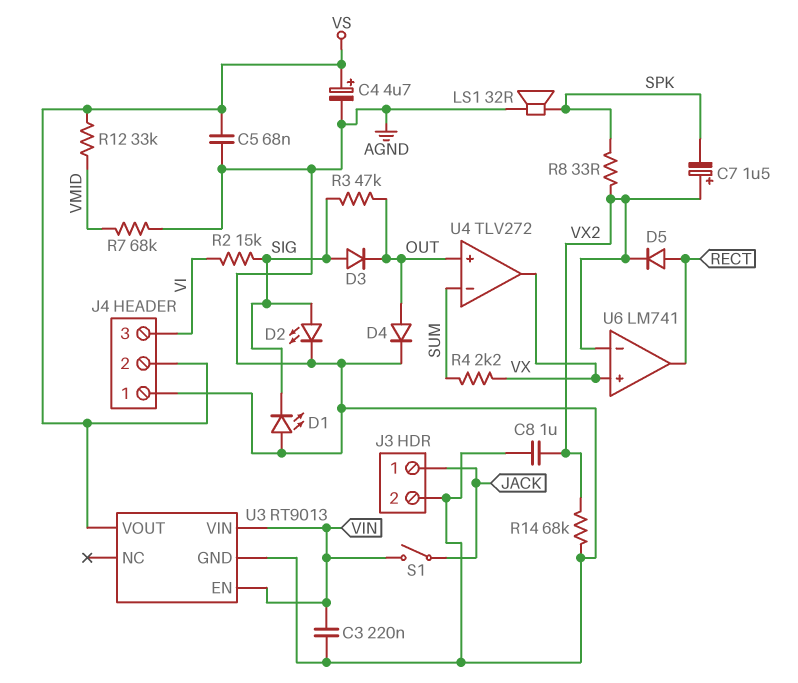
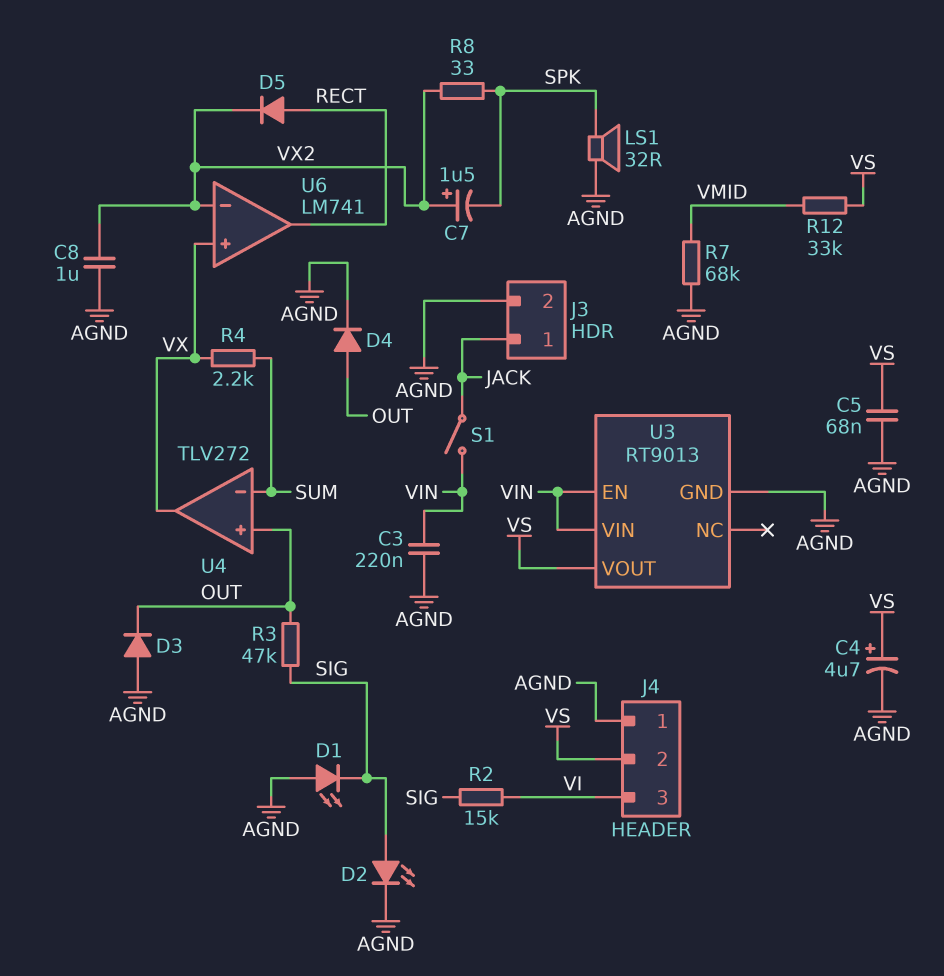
D3: diode (A SIG, K OUT) -> diode (A AGND, K OUT)
R14: 68k (AGND, VX2) -> none

